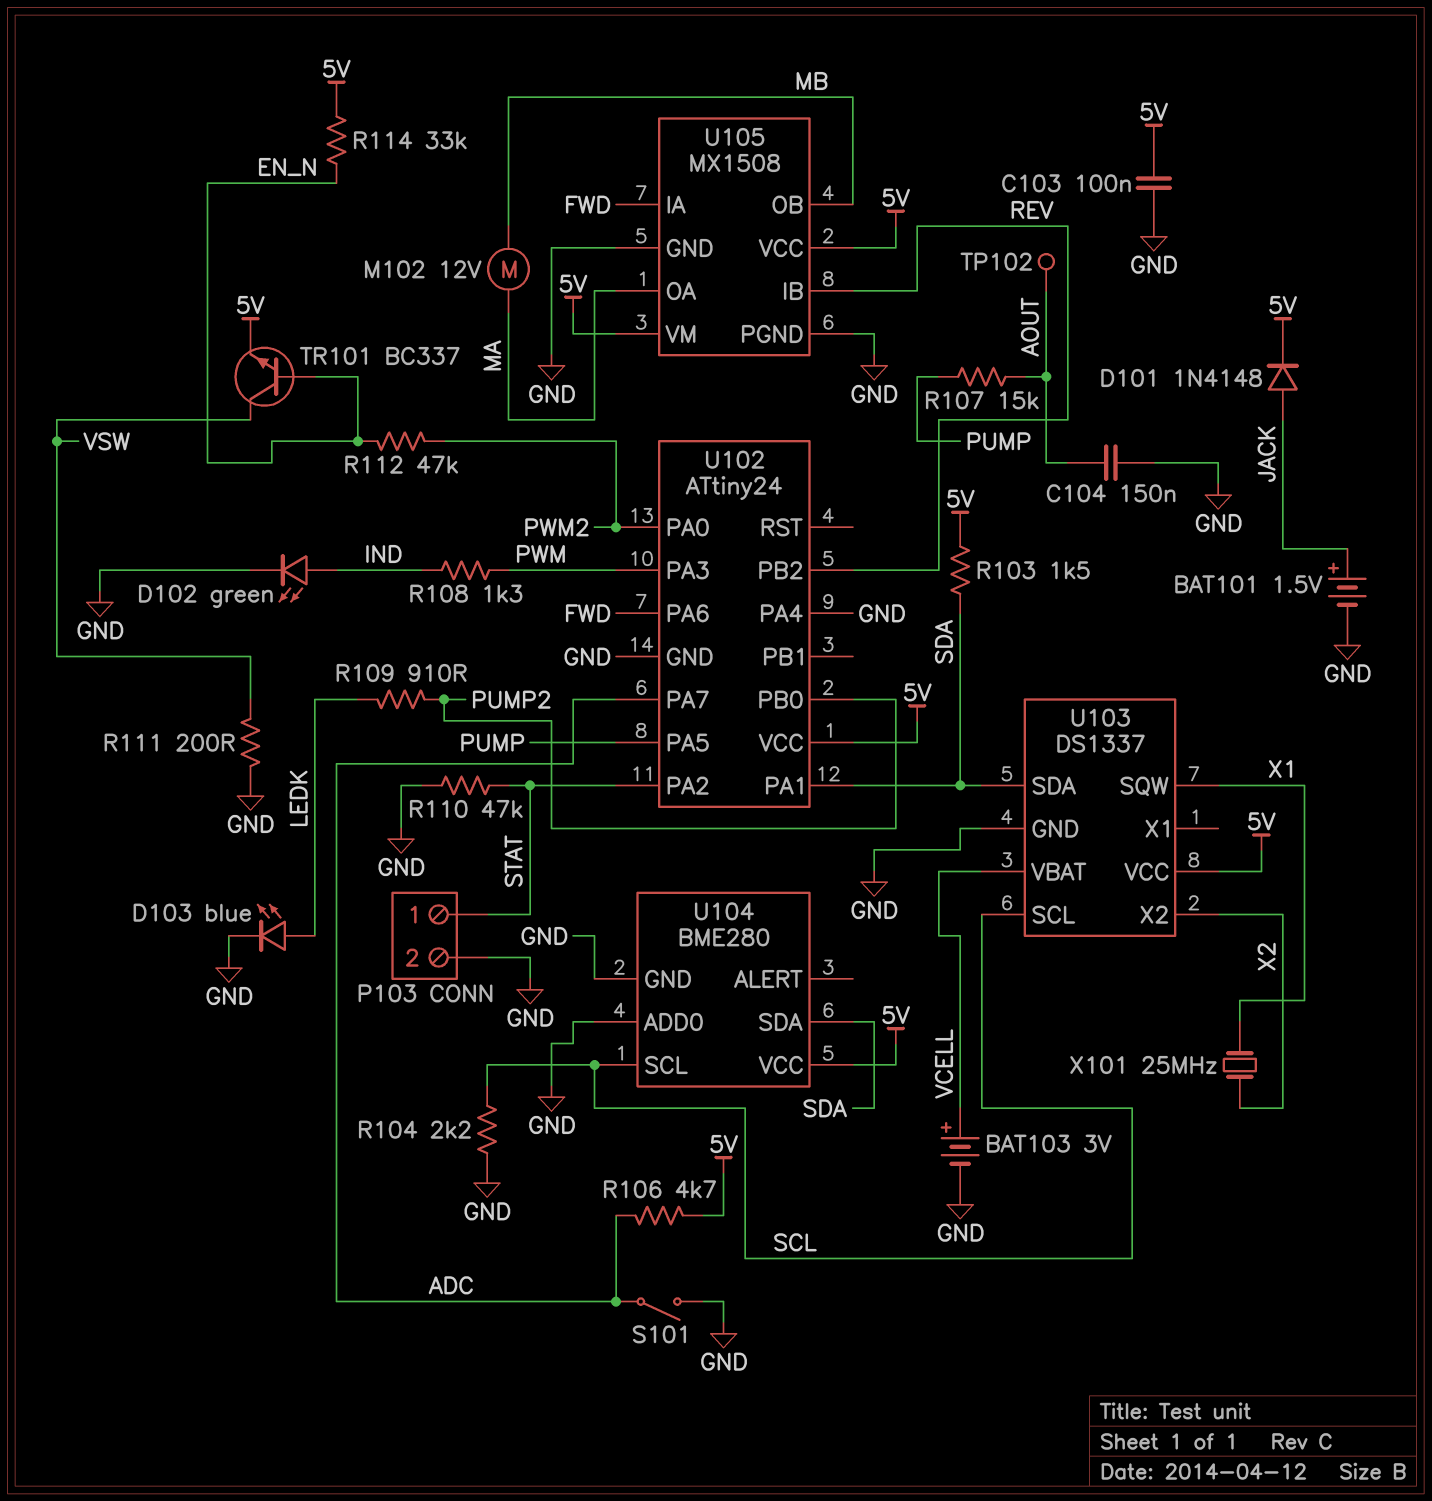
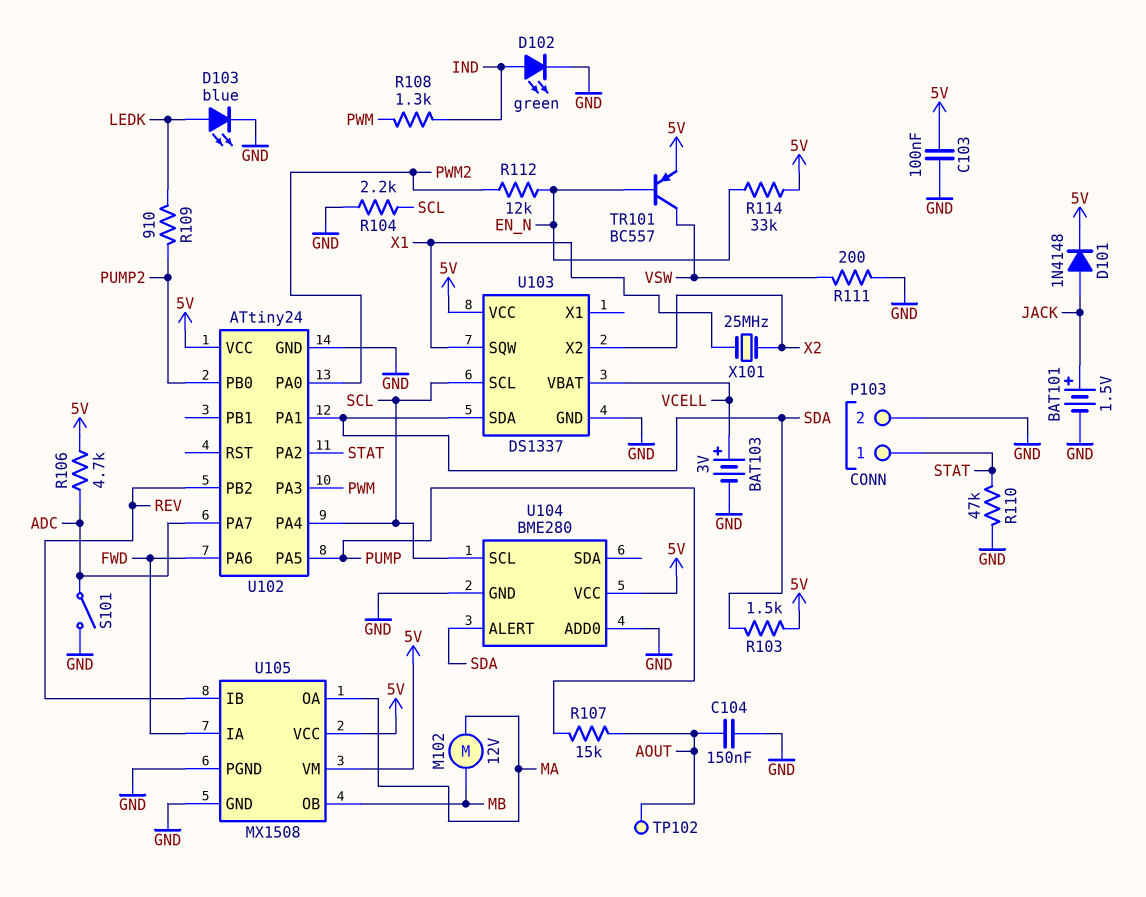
R112: 47k (EN_N, PWM2) -> 12k (EN_N, PWM2)
TR101: NPN BC337 (B EN_N, C VSW, E 5V) -> PNP BC557 (B EN_N, C VSW, E 5V)
U102 pin PA4: GND -> SCL
U104 pin ALERT: none -> SDA
U104 pin SDA: SDA -> none

